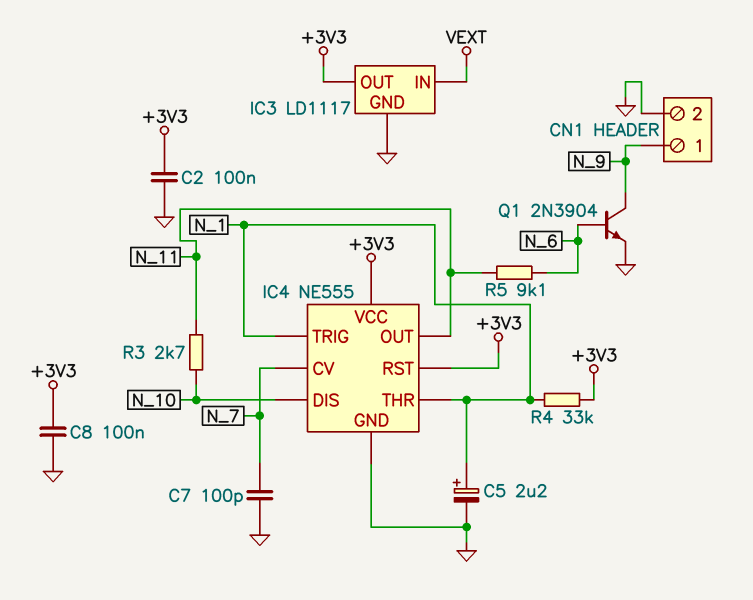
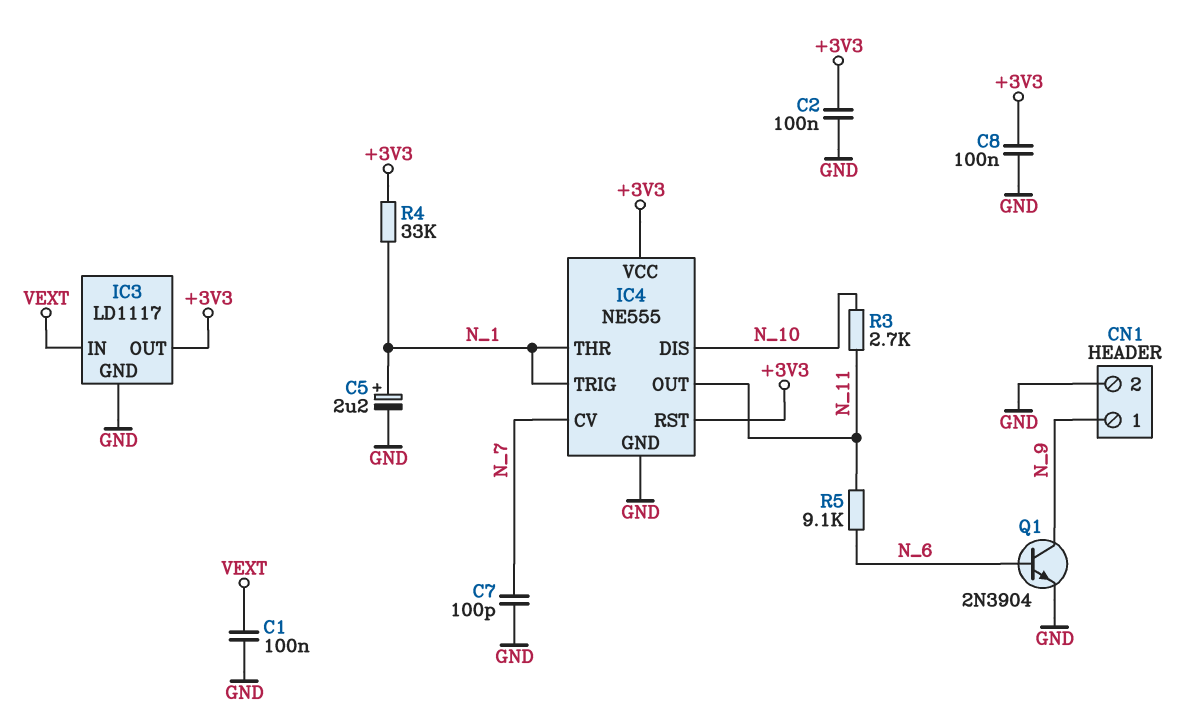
C1: none -> 100nF (GND, VEXT)

